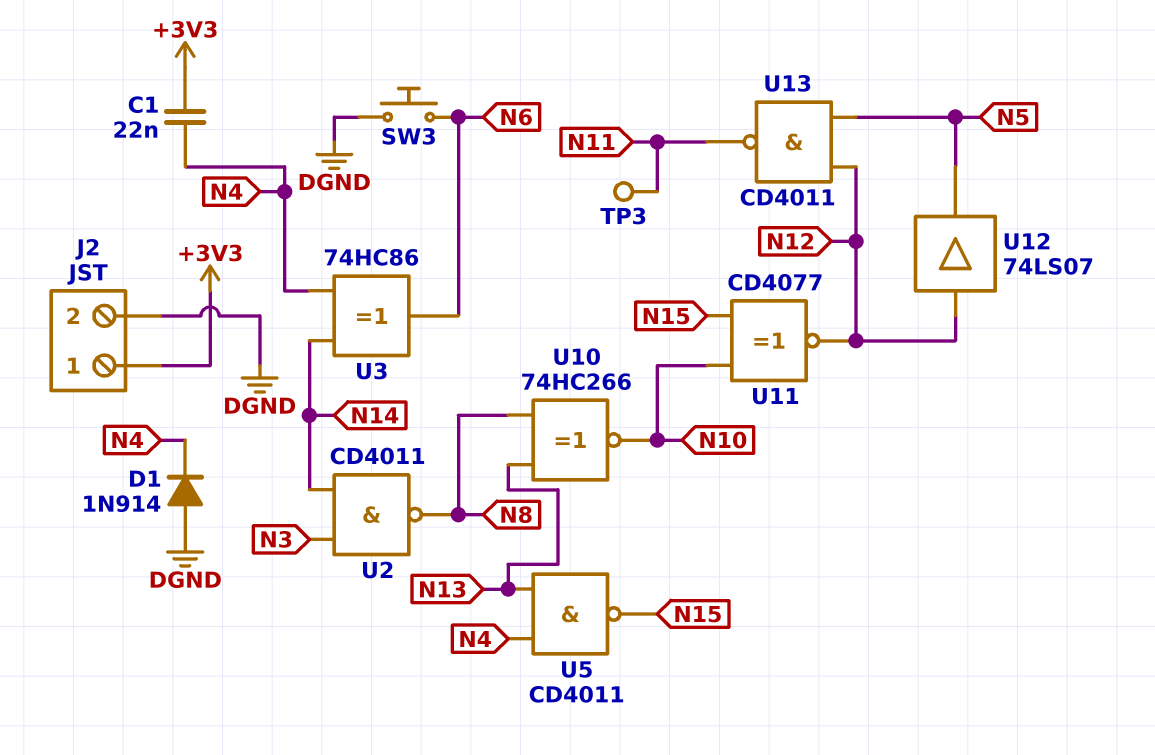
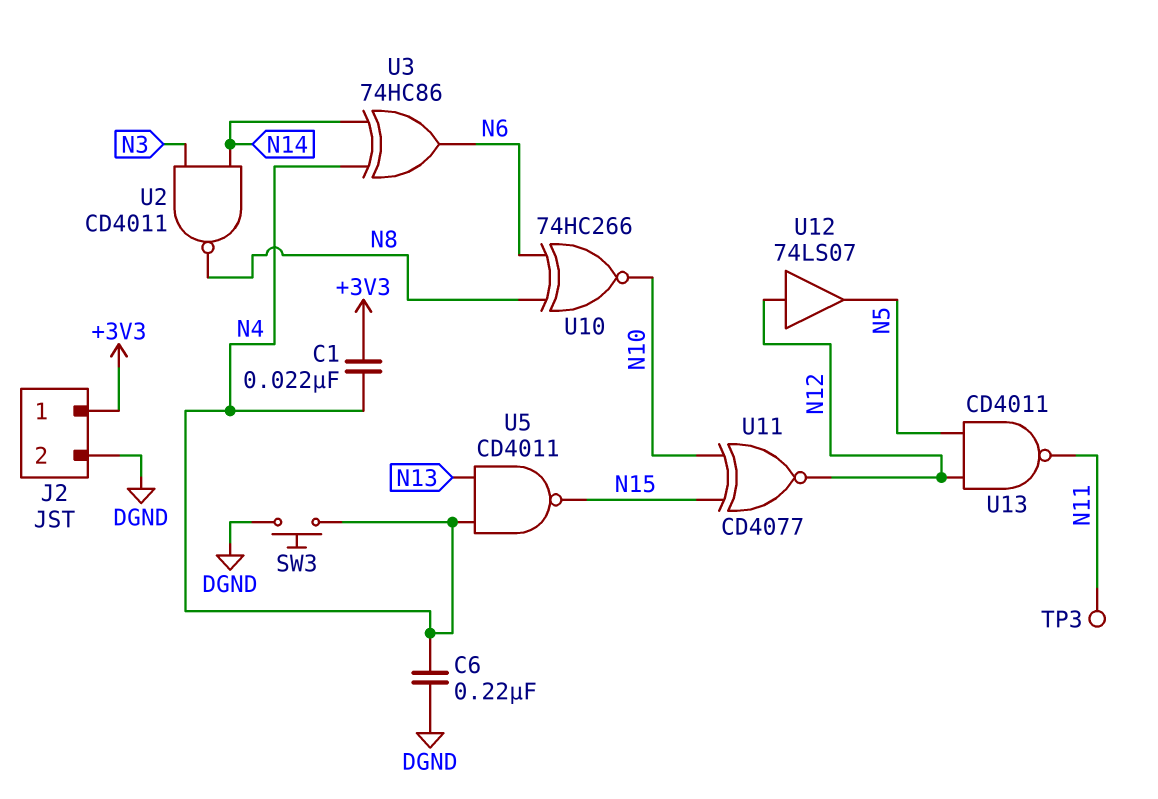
C6: none -> 220nF (DGND, N4)
D1: diode 1N914 (A DGND, K N4) -> none
SW3: button (DGND, N6) -> button (DGND, N4)
U10: XNOR 74HC266 (in N8, in N13, out N10) -> XNOR 74HC266 (in N6, in N8, out N10)

